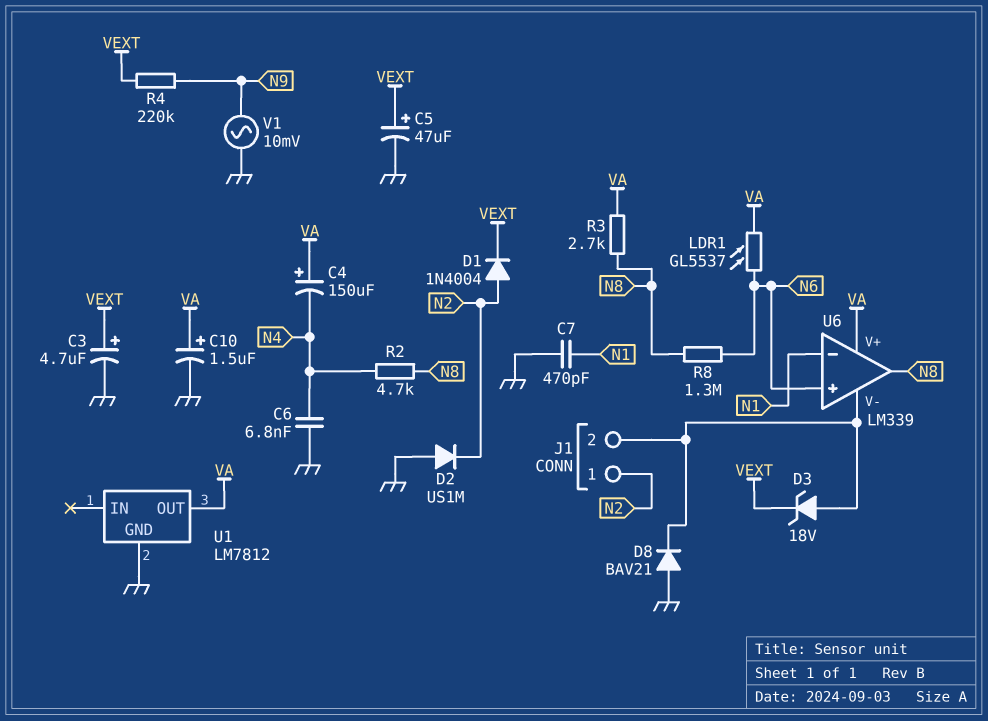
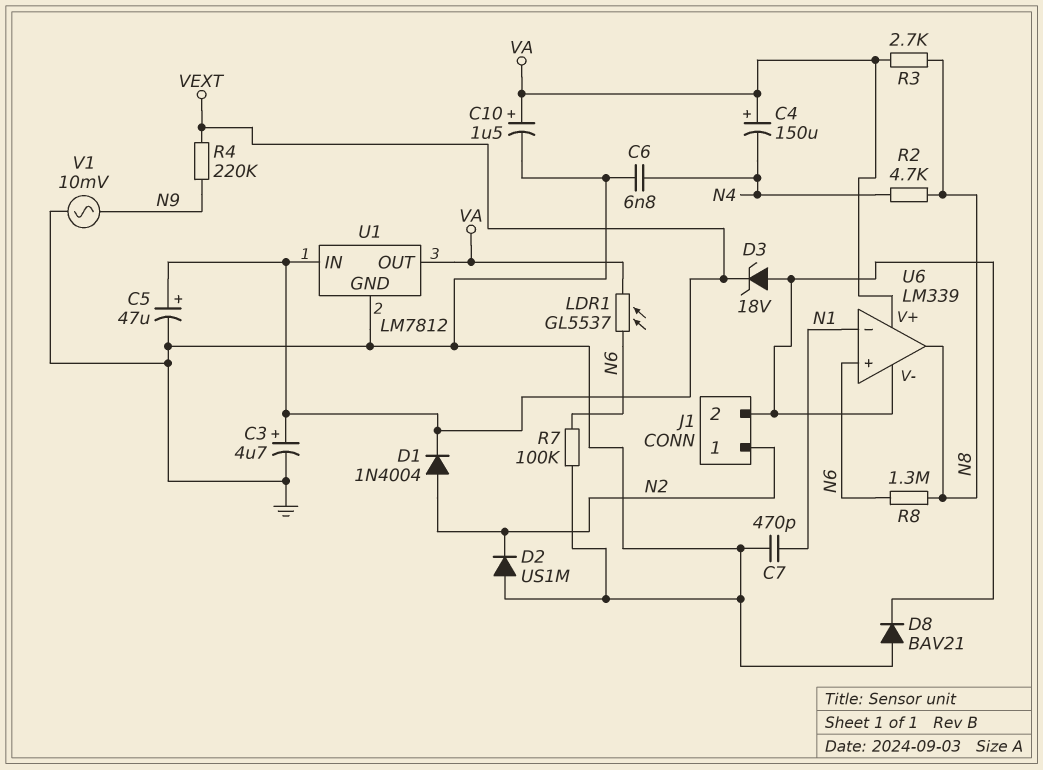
R7: none -> 100k (GND, N6)
U1 pin IN: none -> VEXT

